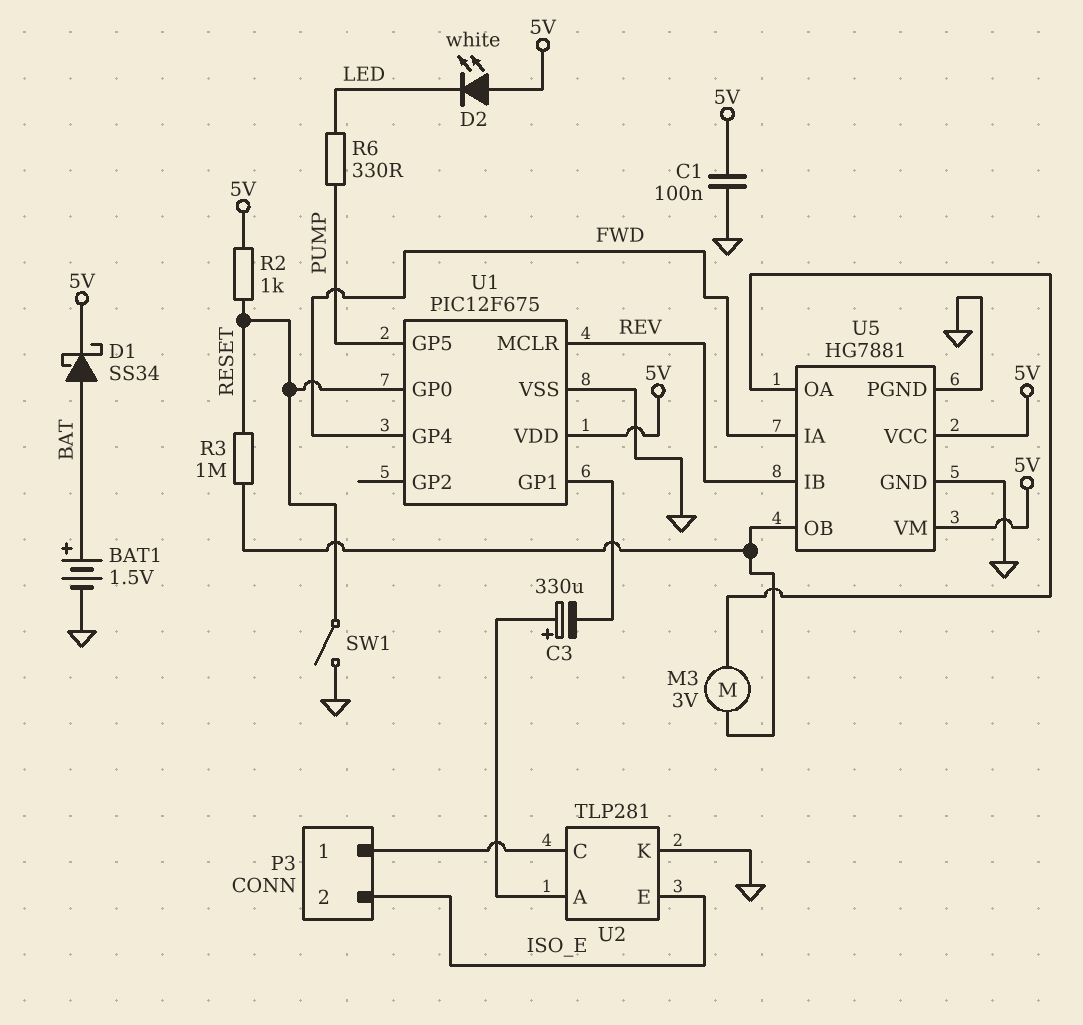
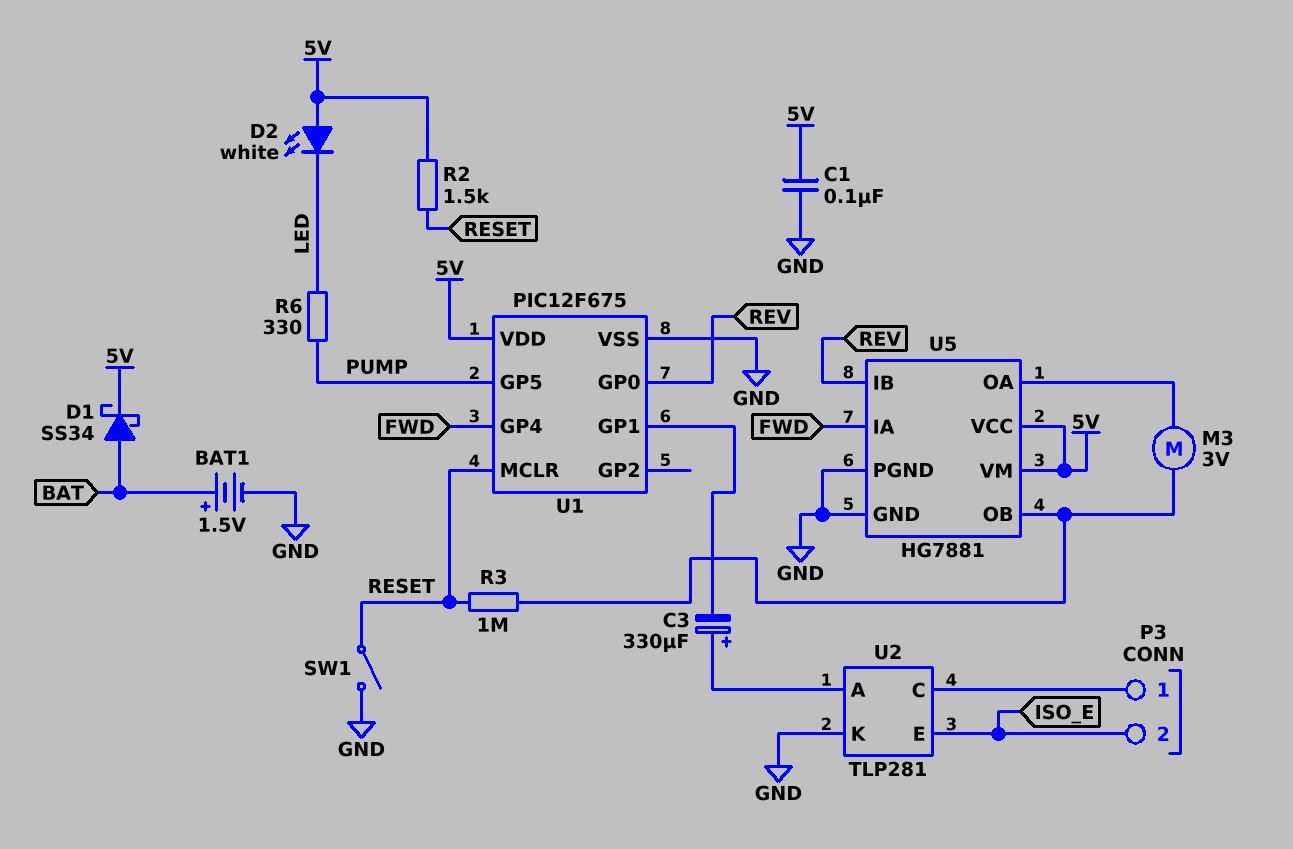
R2: 1k (5V, RESET) -> 1.5k (5V, RESET)
U1 pin GP0: RESET -> REV
U1 pin MCLR: REV -> RESET

